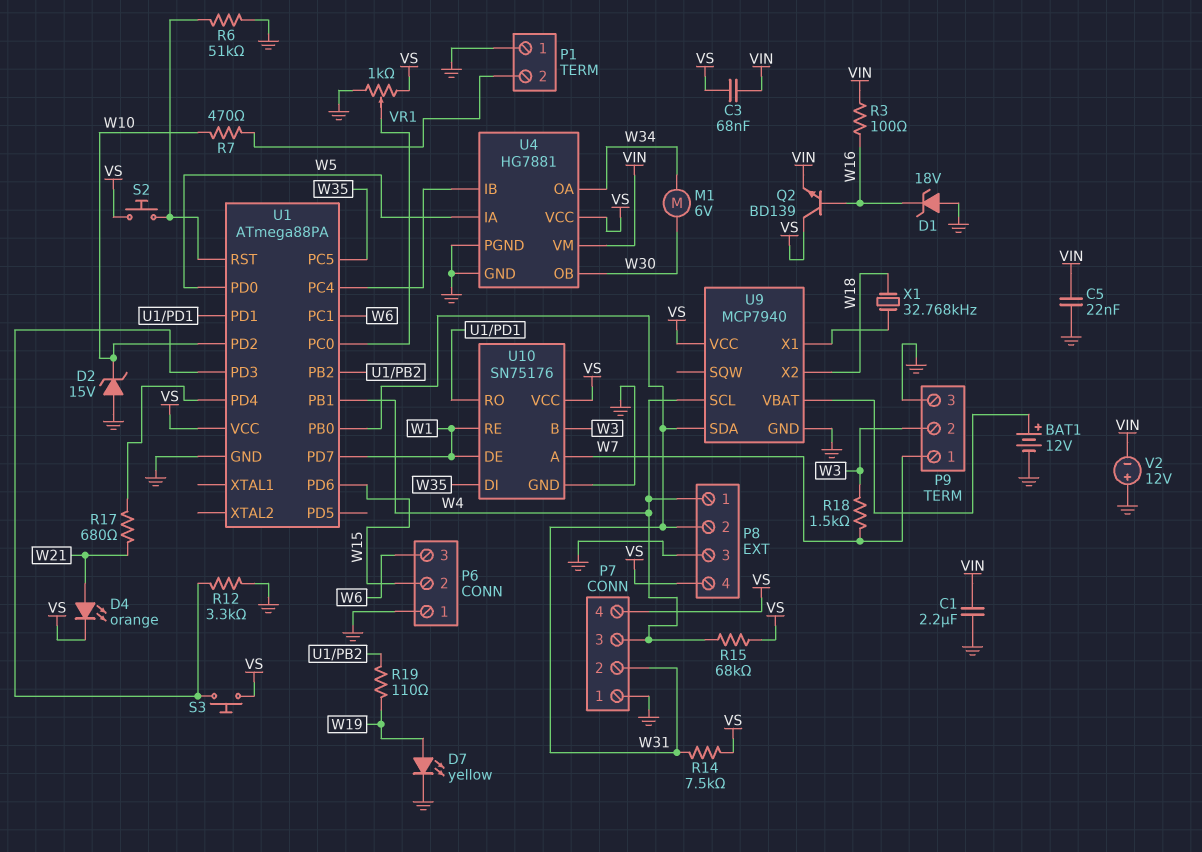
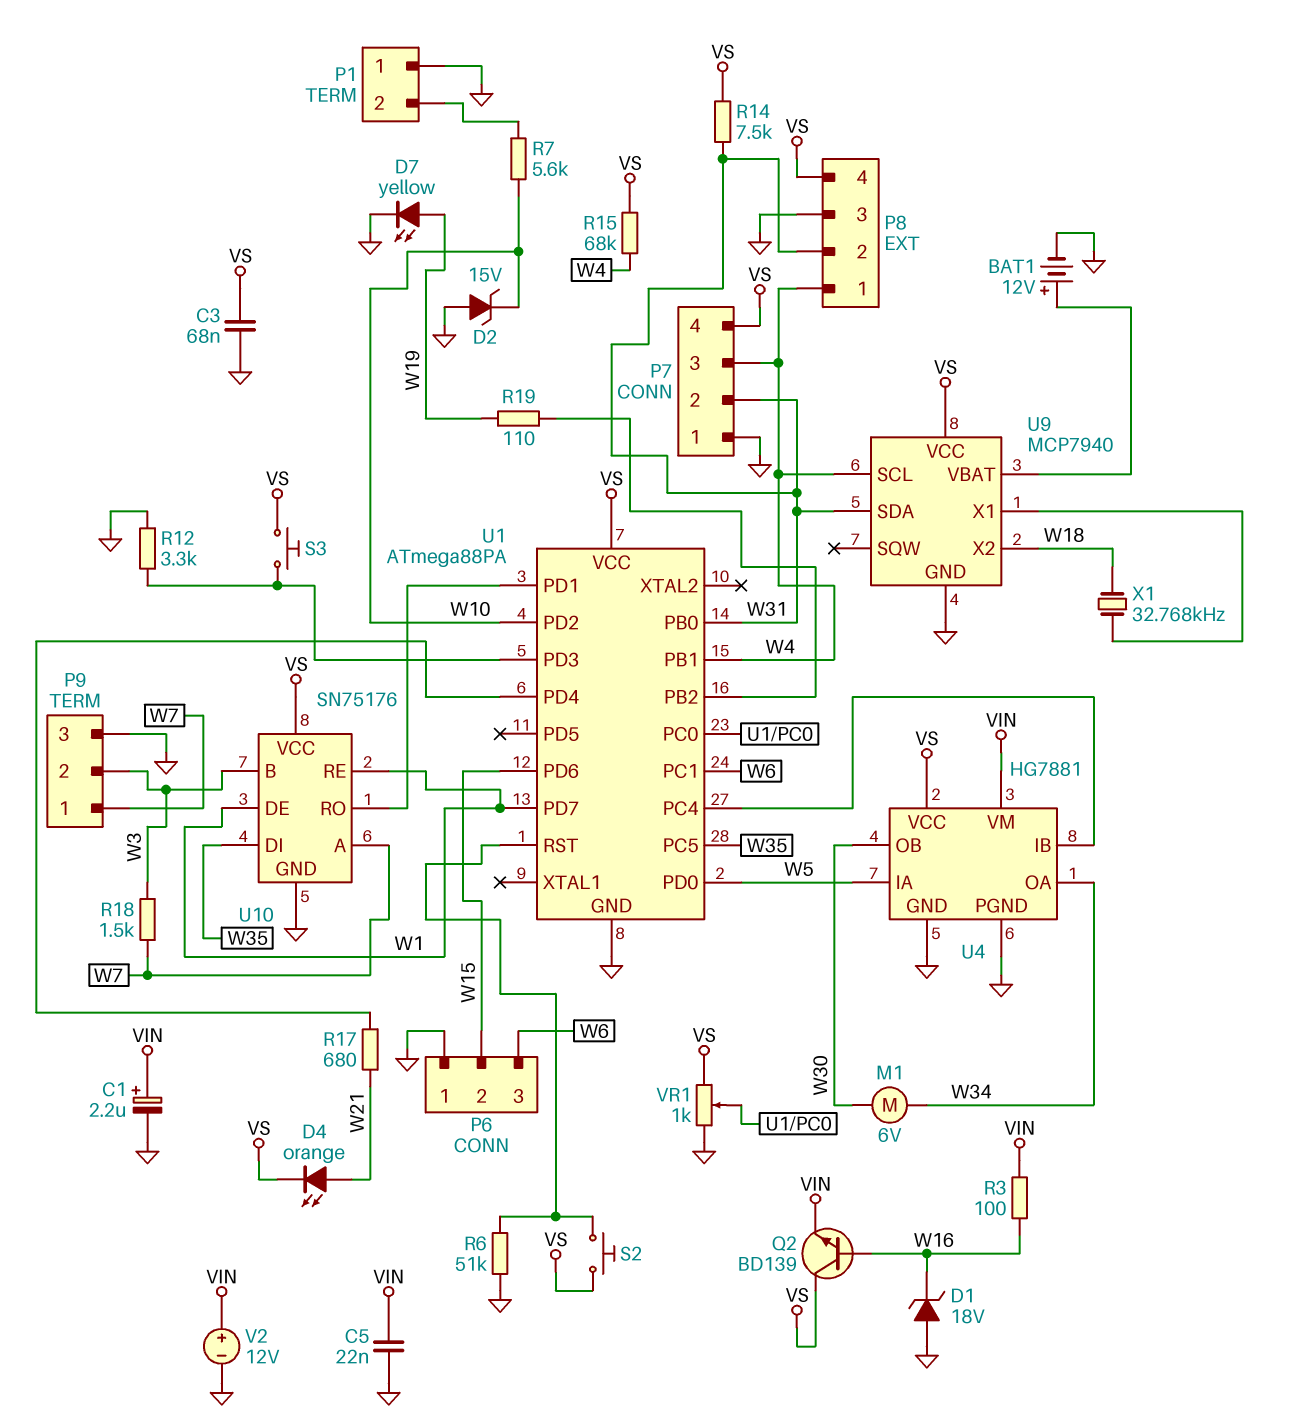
C1: 2.2uF (GND, VIN) -> 2.2uF (plus VIN, minus GND)
C3: 68nF (VIN, VS) -> 68nF (GND, VS)
R7: 470 (P1/2, W10) -> 5.6k (P1/2, W10)
V2: 12V (plus GND, minus VIN) -> 12V (plus VIN, minus GND)

